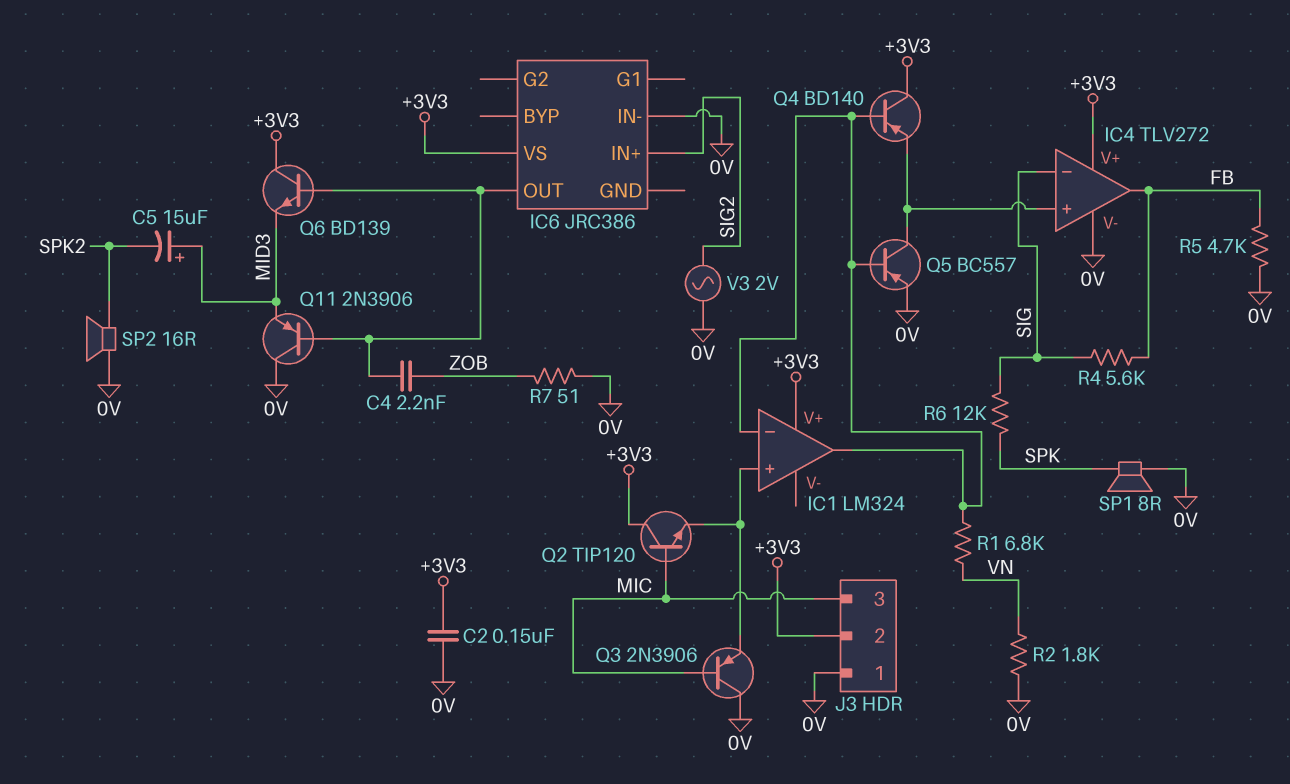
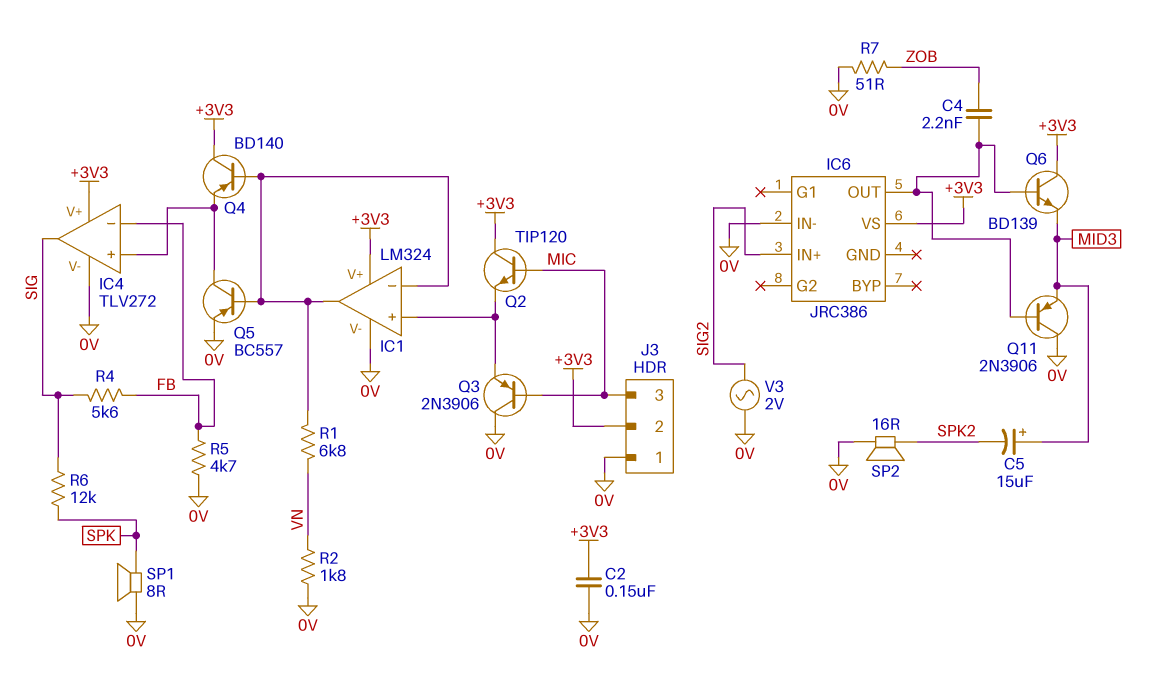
IC1 pin V-: none -> 0V
IC4 pin in-: SIG -> FB
IC4 pin out: FB -> SIG

